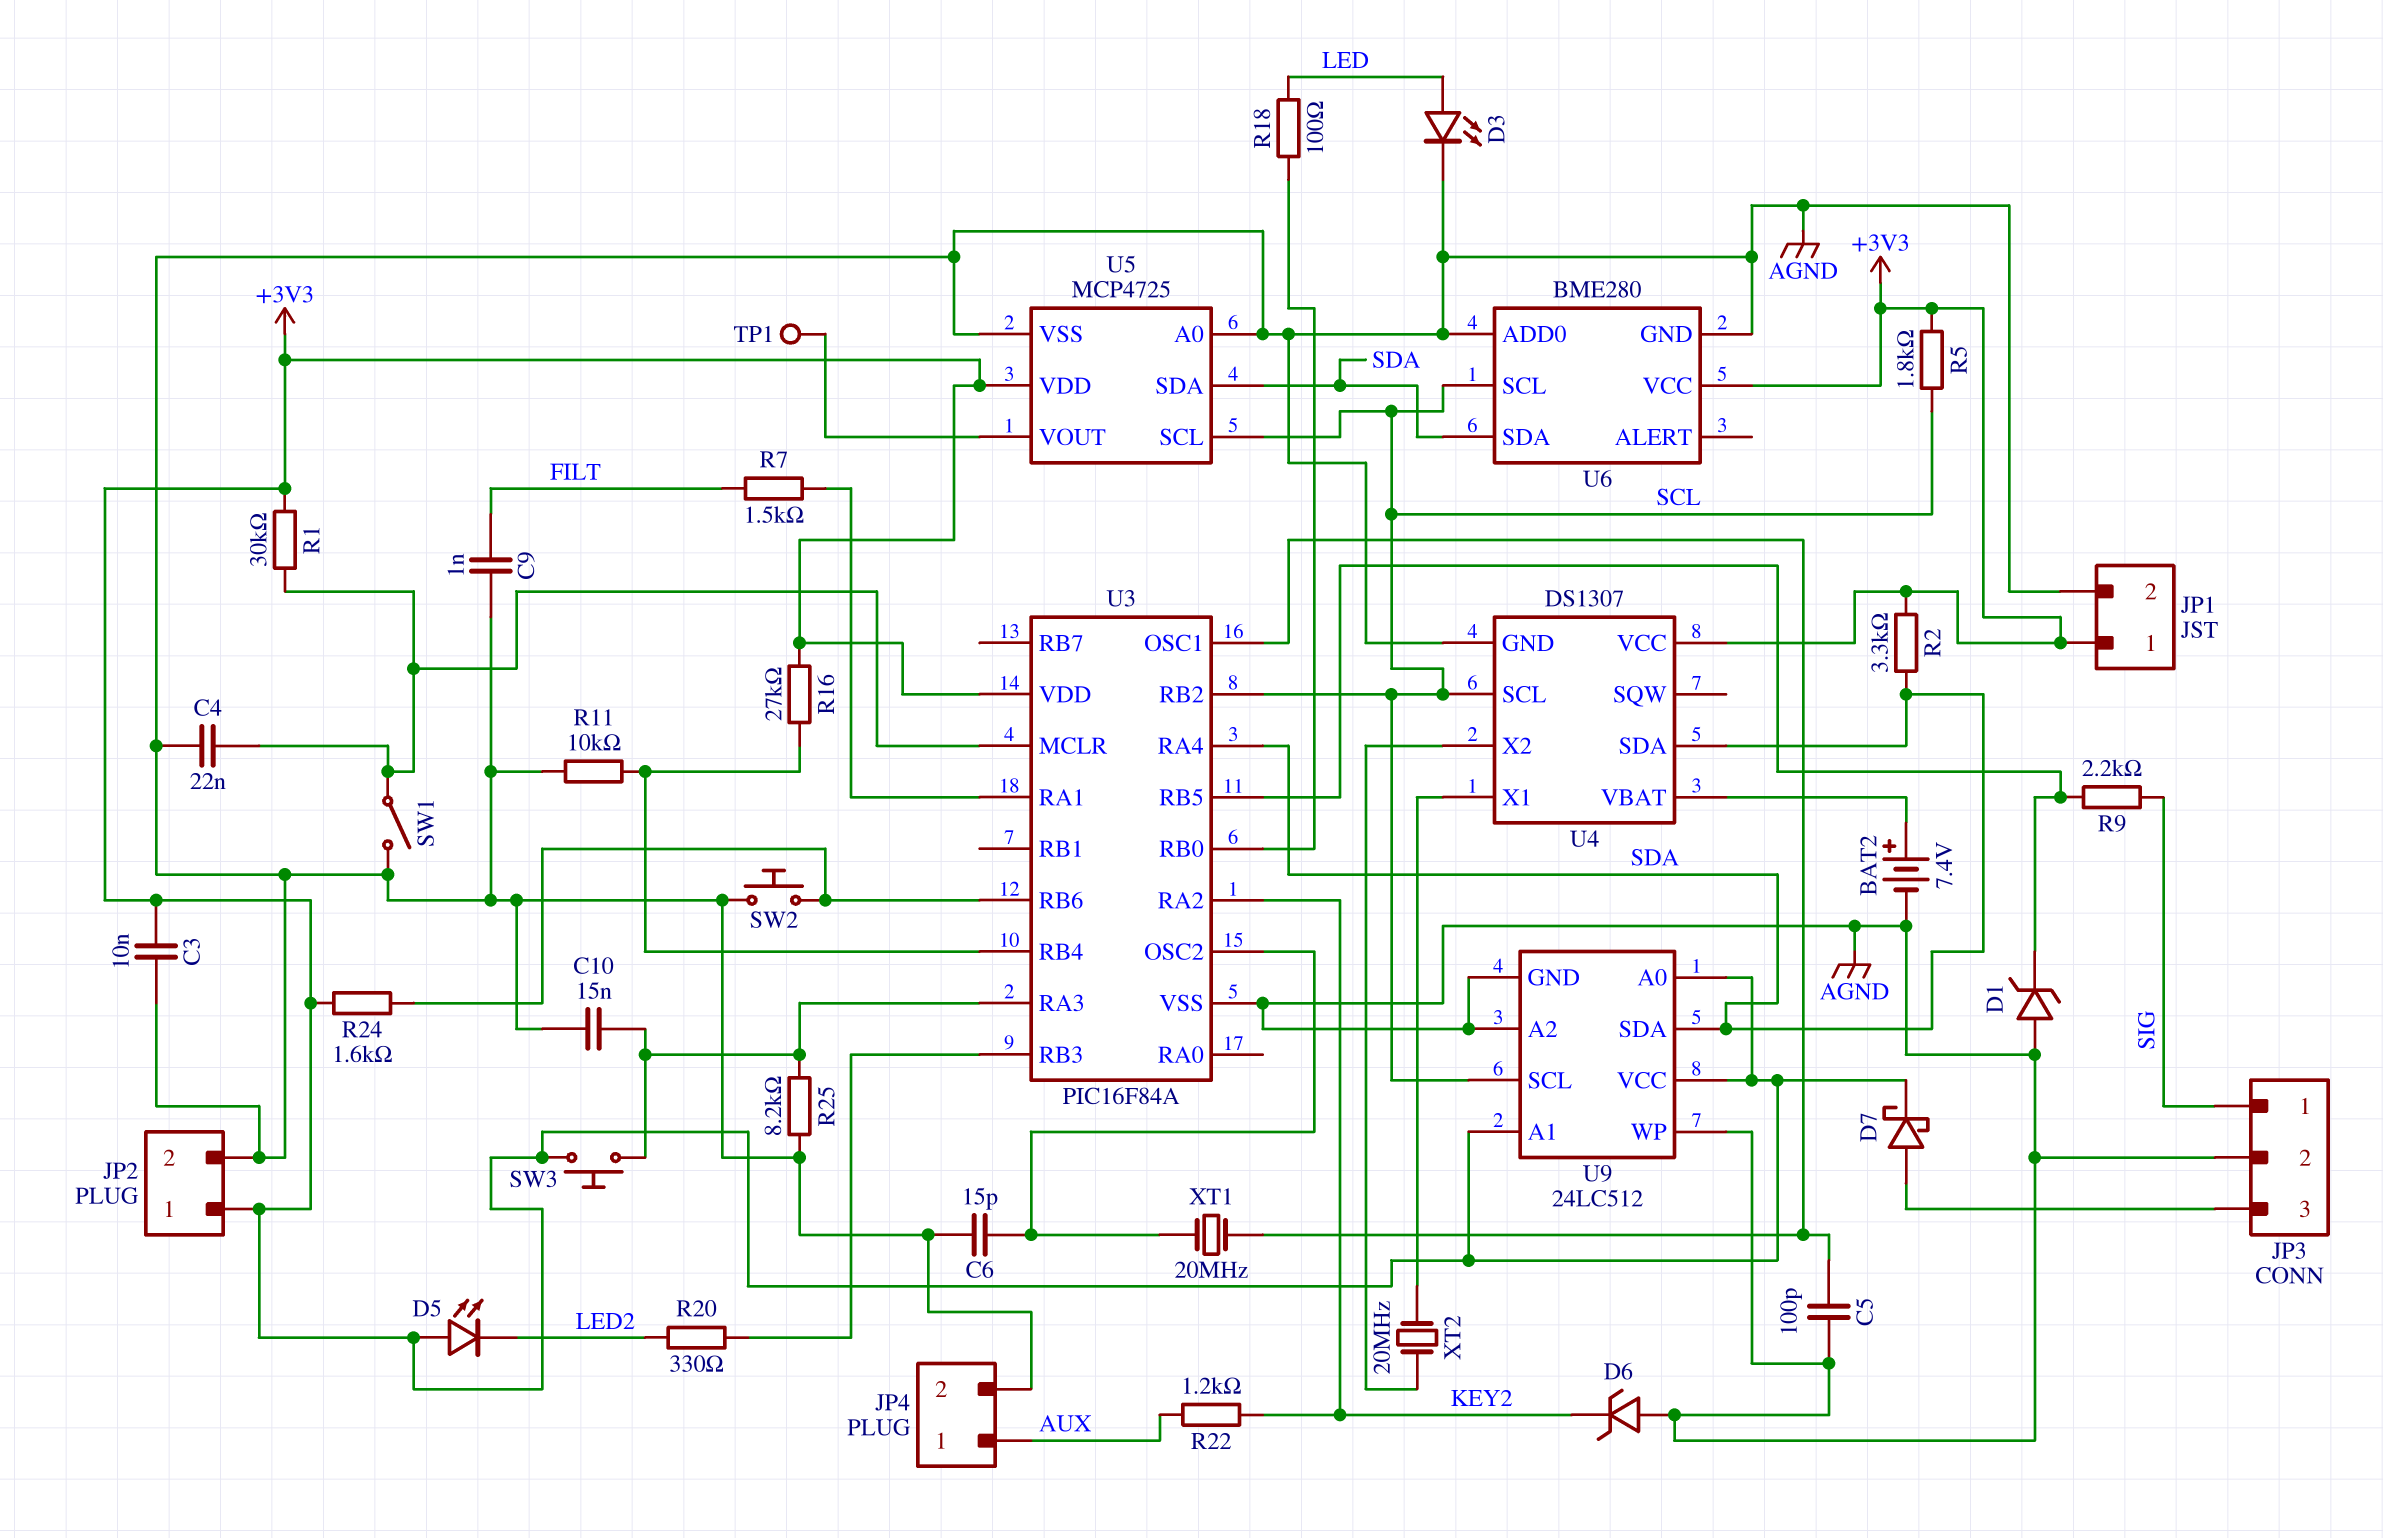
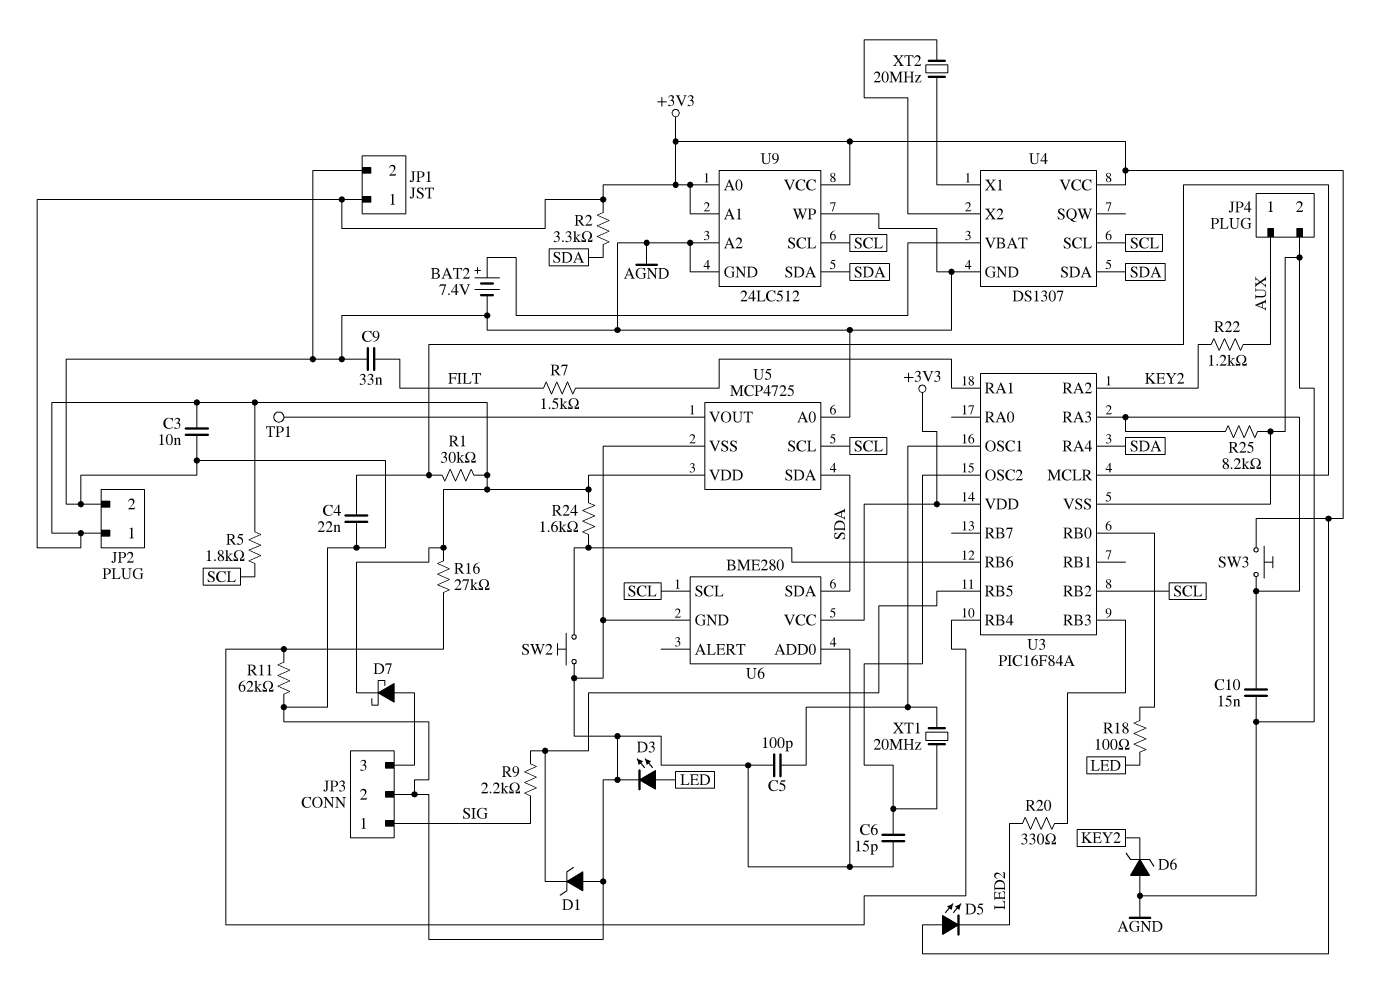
C9: 1nF (AGND, FILT) -> 33nF (AGND, FILT)
R11: 10k (AGND, U3/RB4) -> 62k (AGND, U3/RB4)
SW1: switch (AGND, U3/MCLR) -> none

